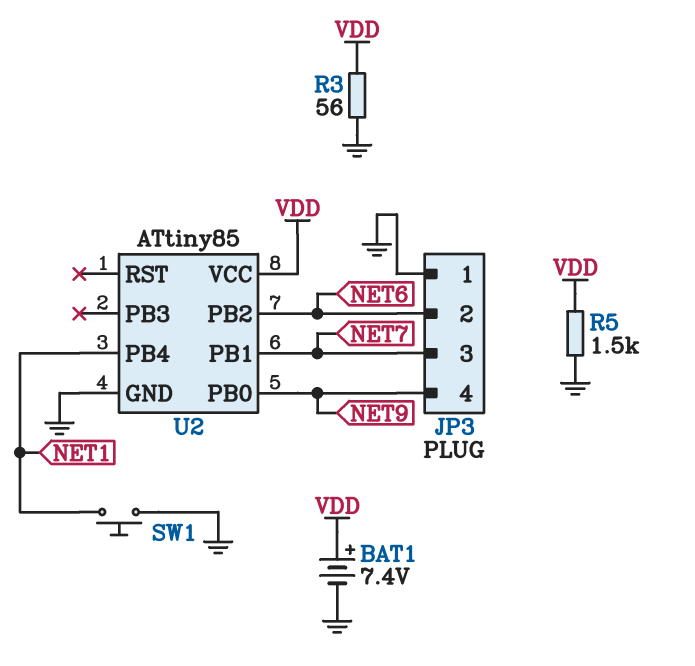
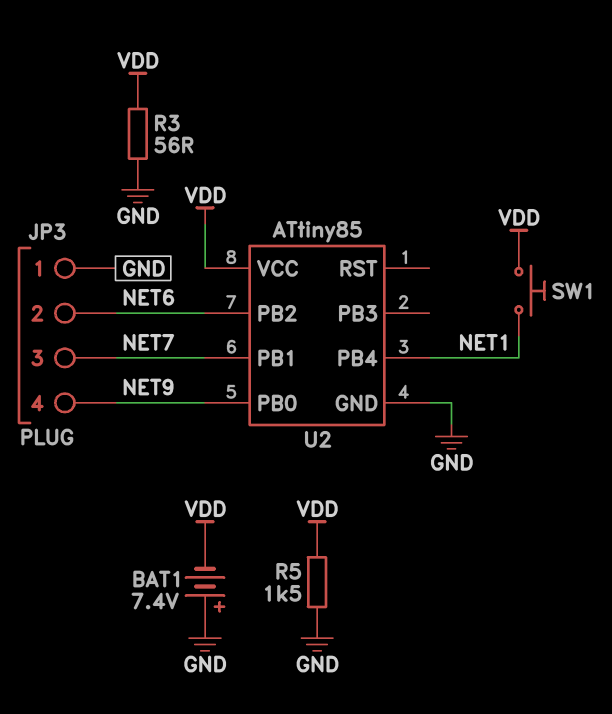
BAT1: 7.4V (plus VDD, minus GND) -> 7.4V (plus GND, minus VDD)
SW1: button (GND, NET1) -> button (NET1, VDD)

